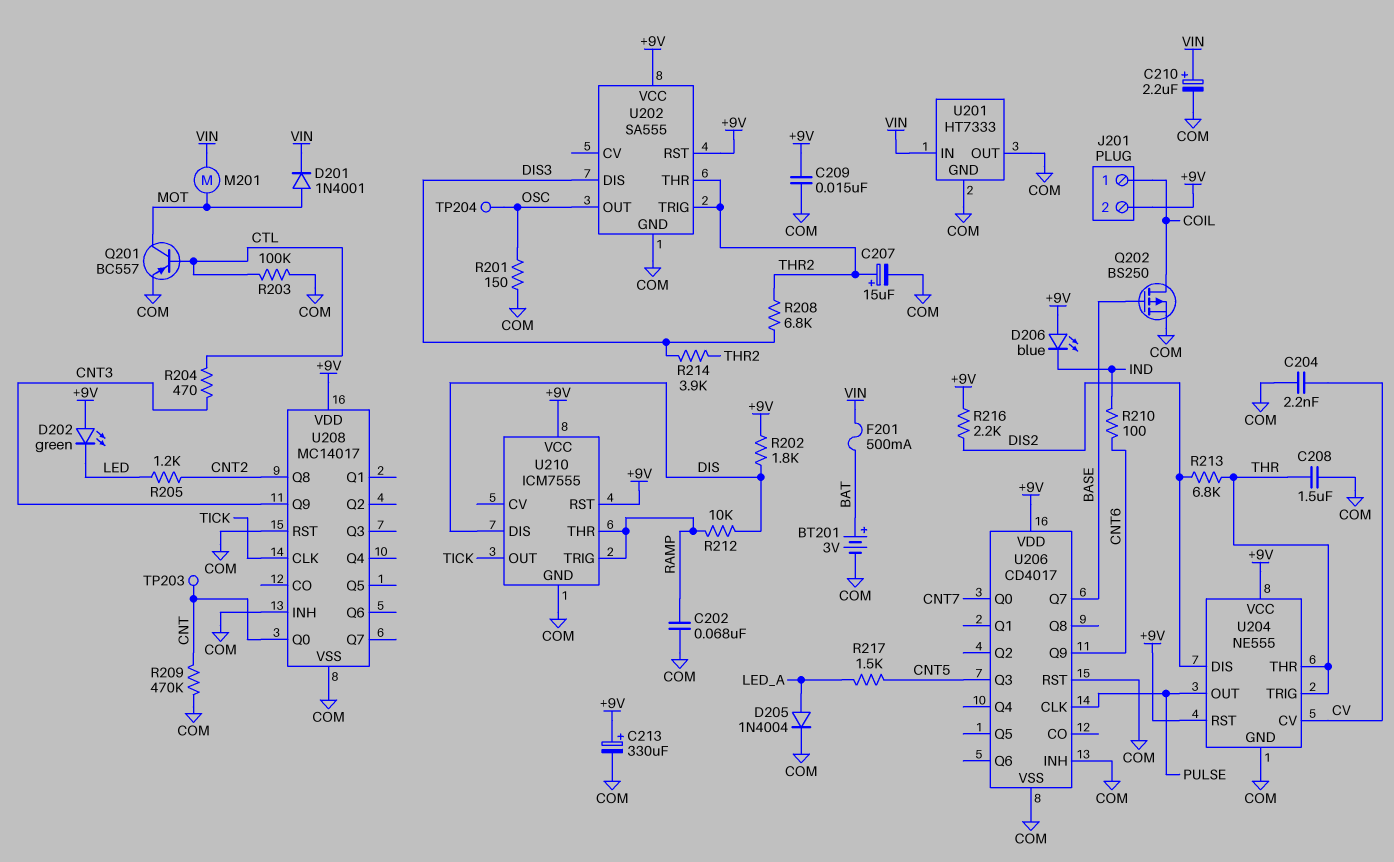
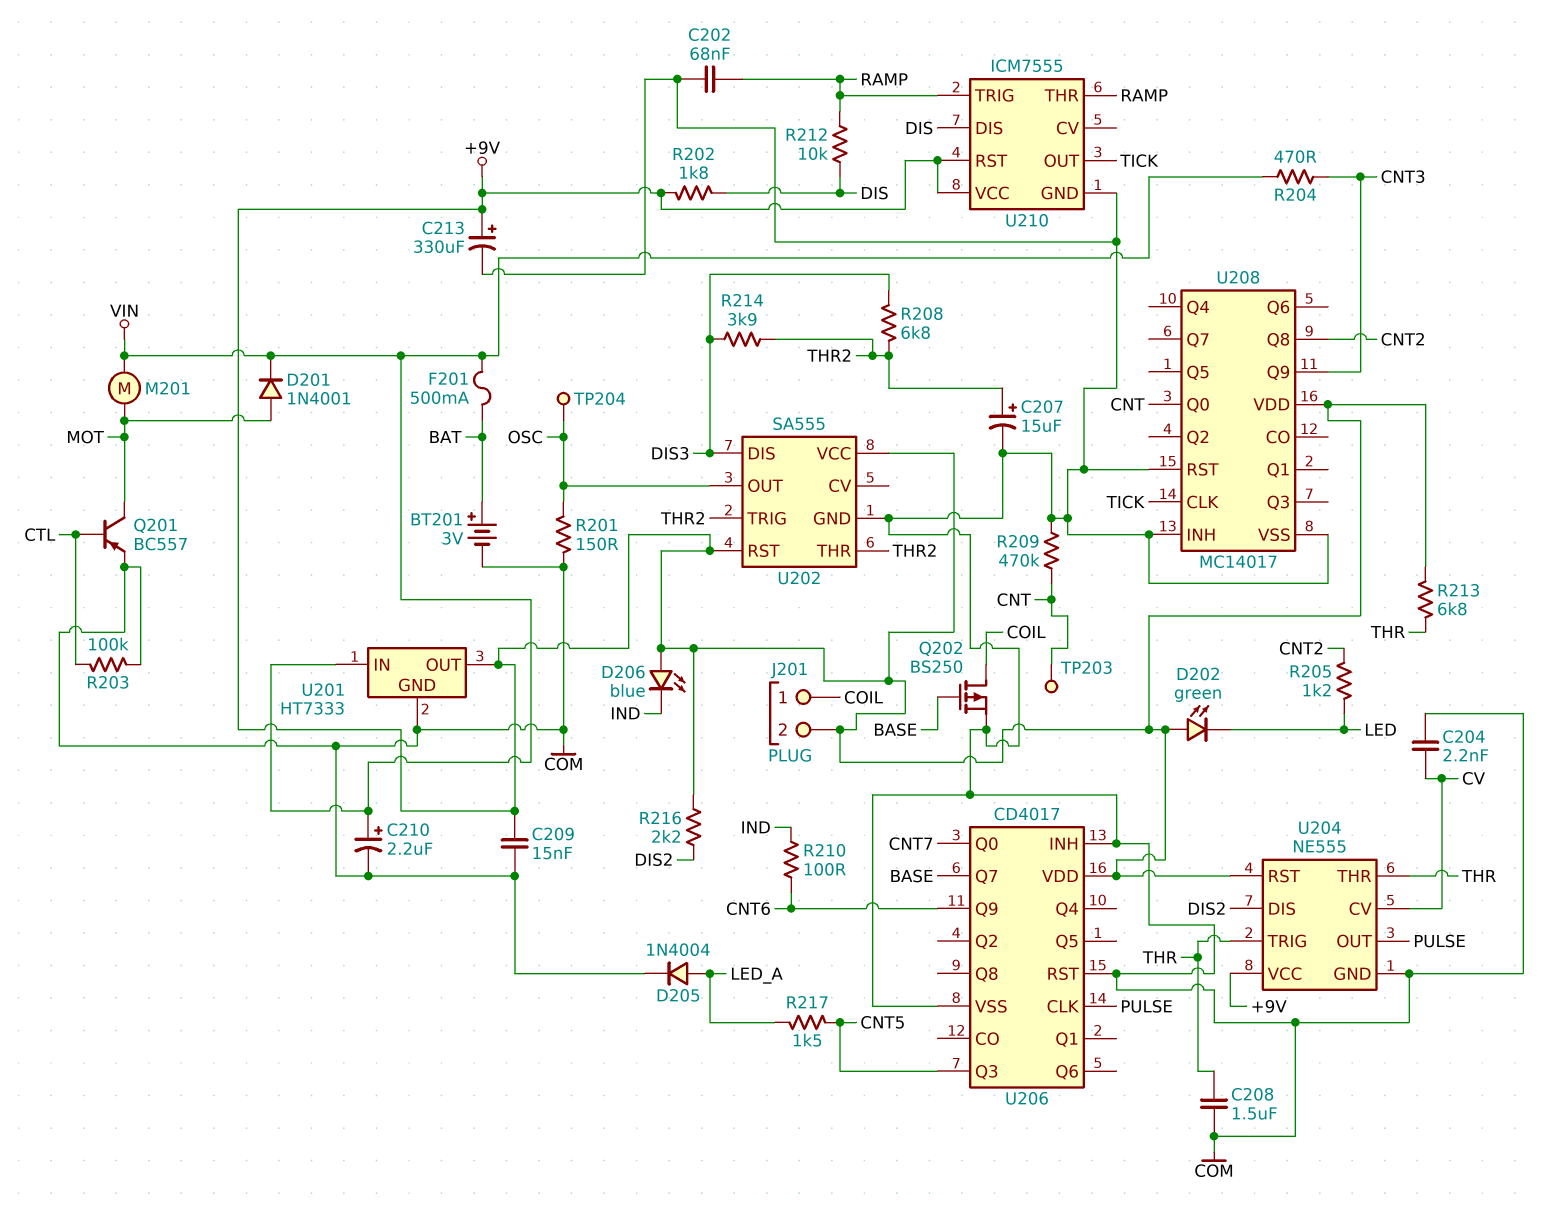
R204: 470 (CNT3, CTL) -> 470 (CNT3, VIN)
R213: 6.8k (DIS2, THR) -> 6.8k (+9V, THR)
U201 pin OUT: COM -> +9V

